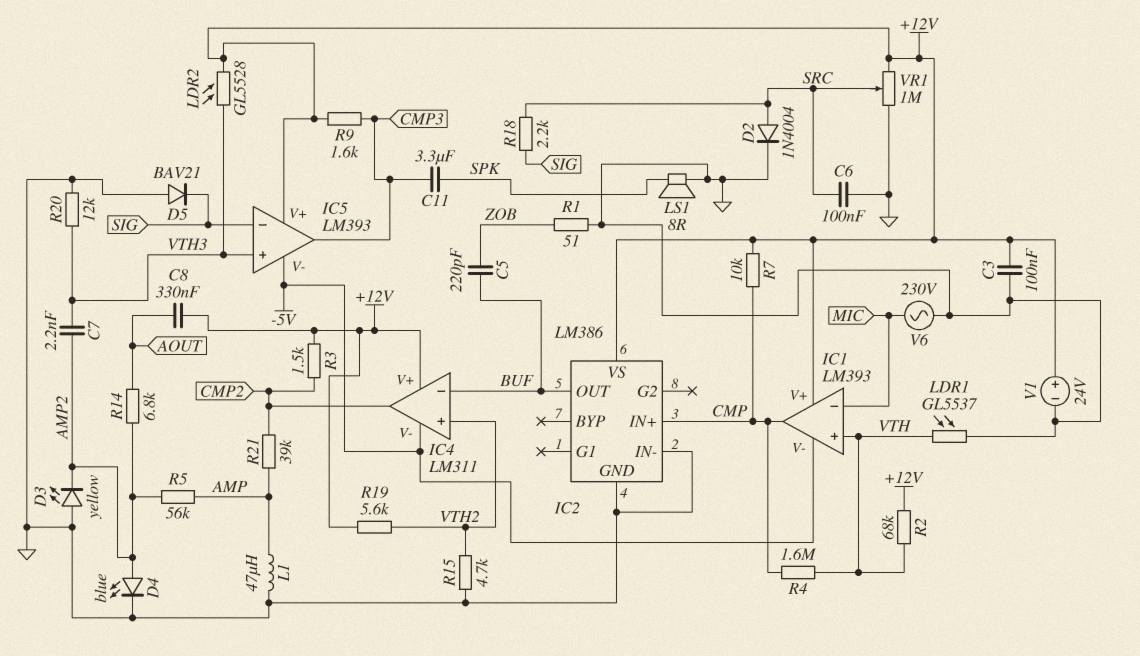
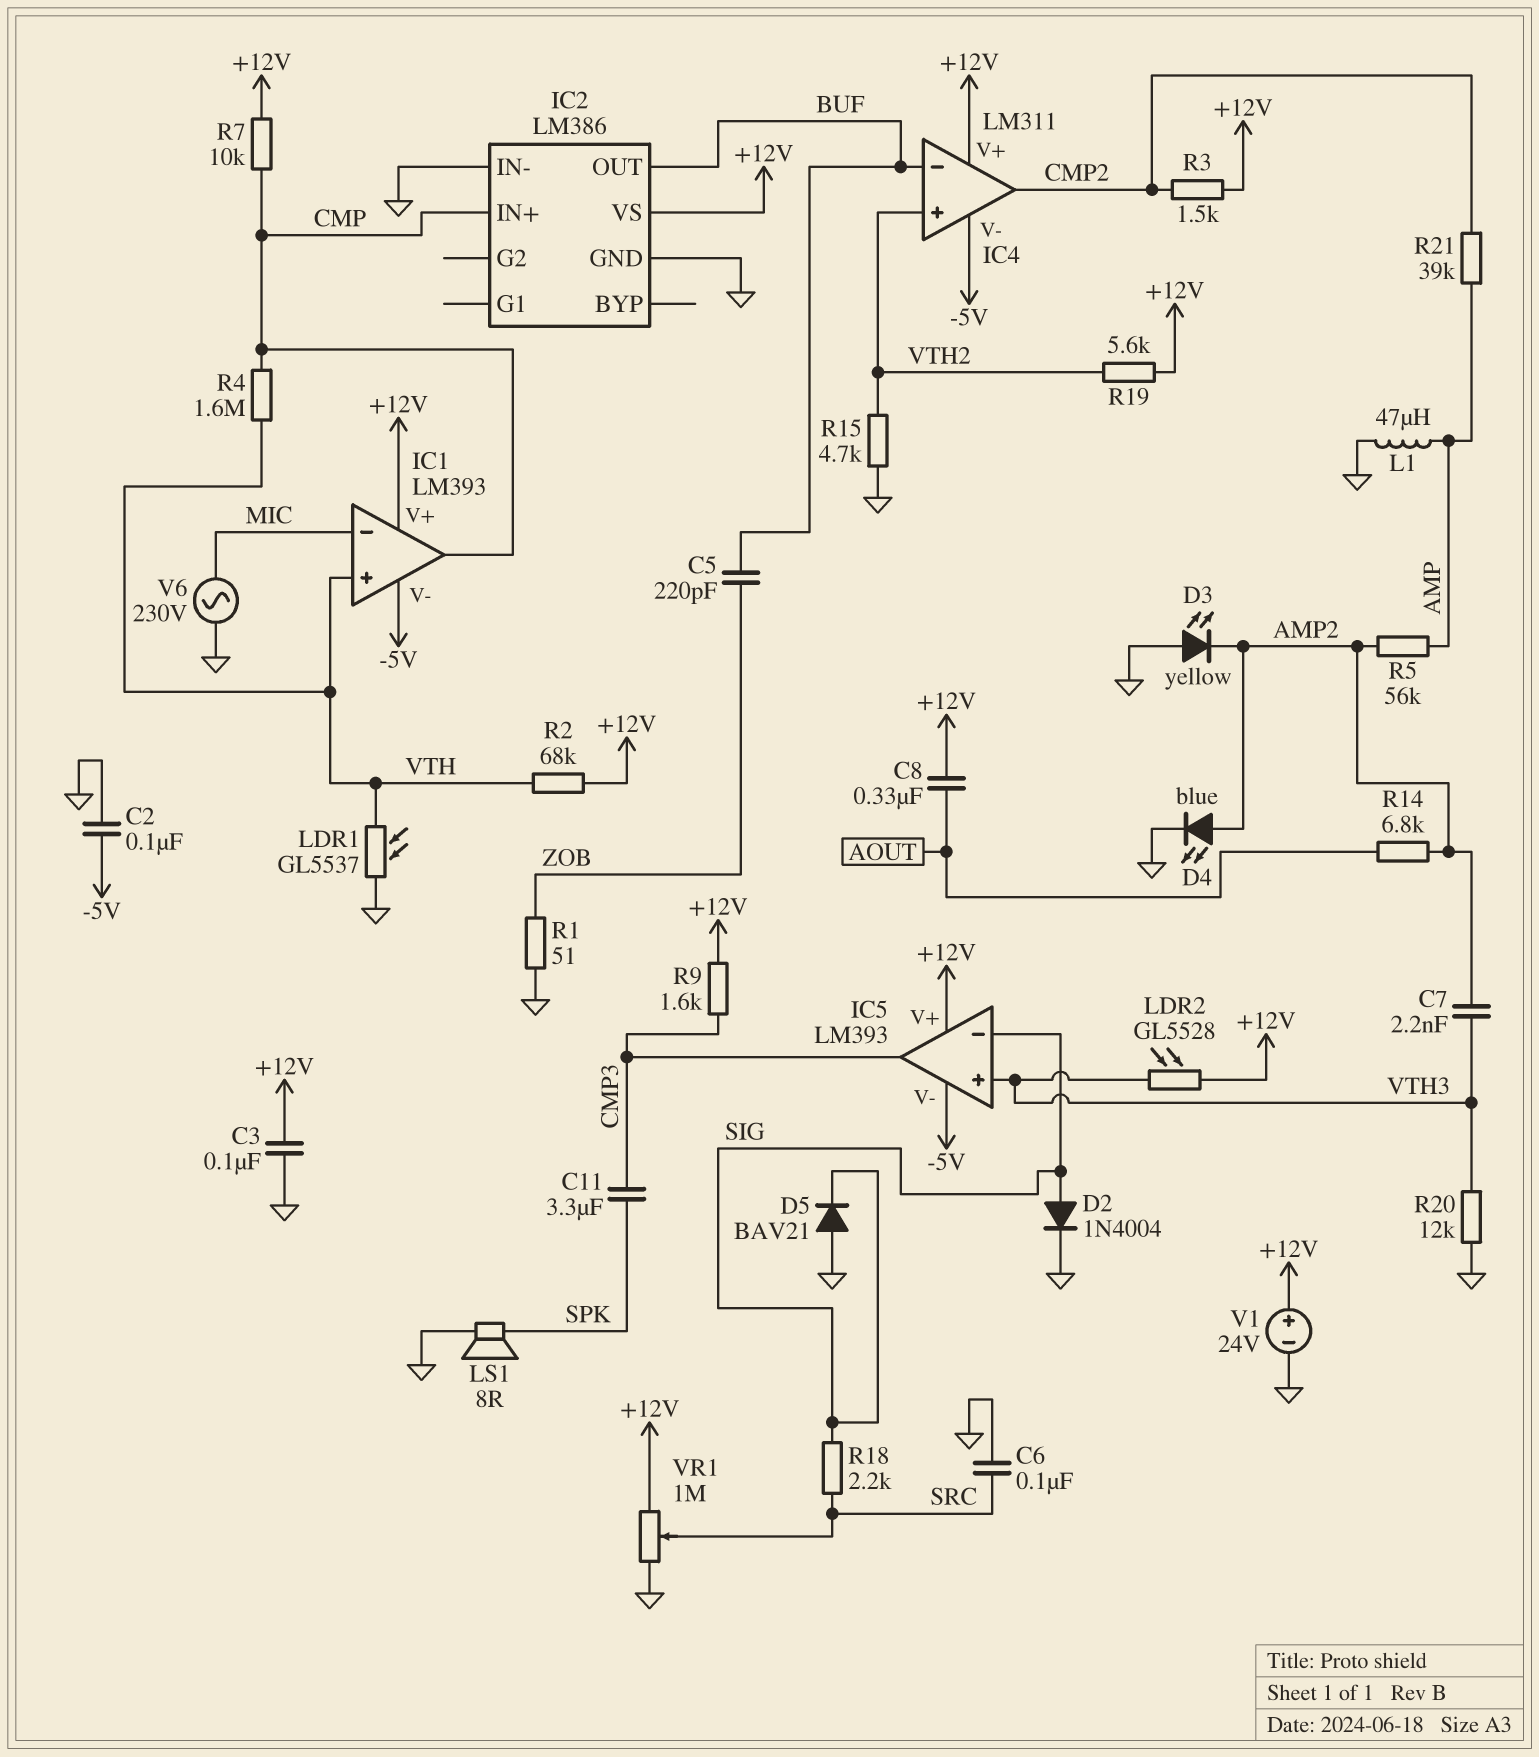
C2: none -> 100nF (-5V, GND)
D2: diode 1N4004 (A SRC, K GND) -> diode 1N4004 (A SIG, K GND)

